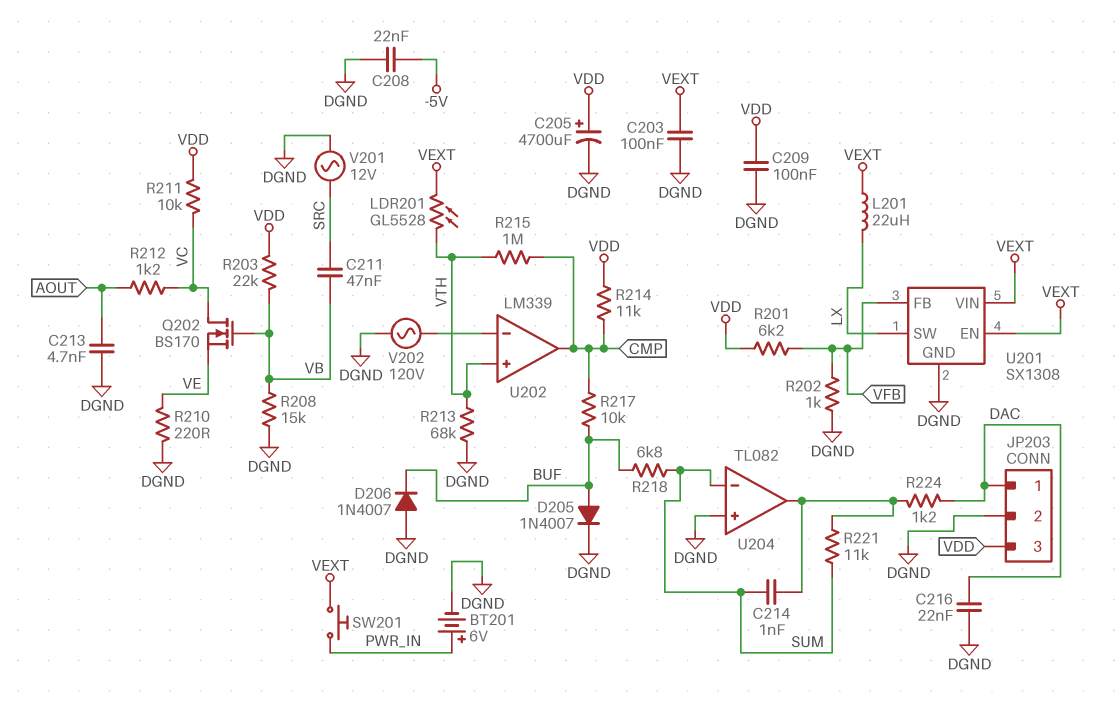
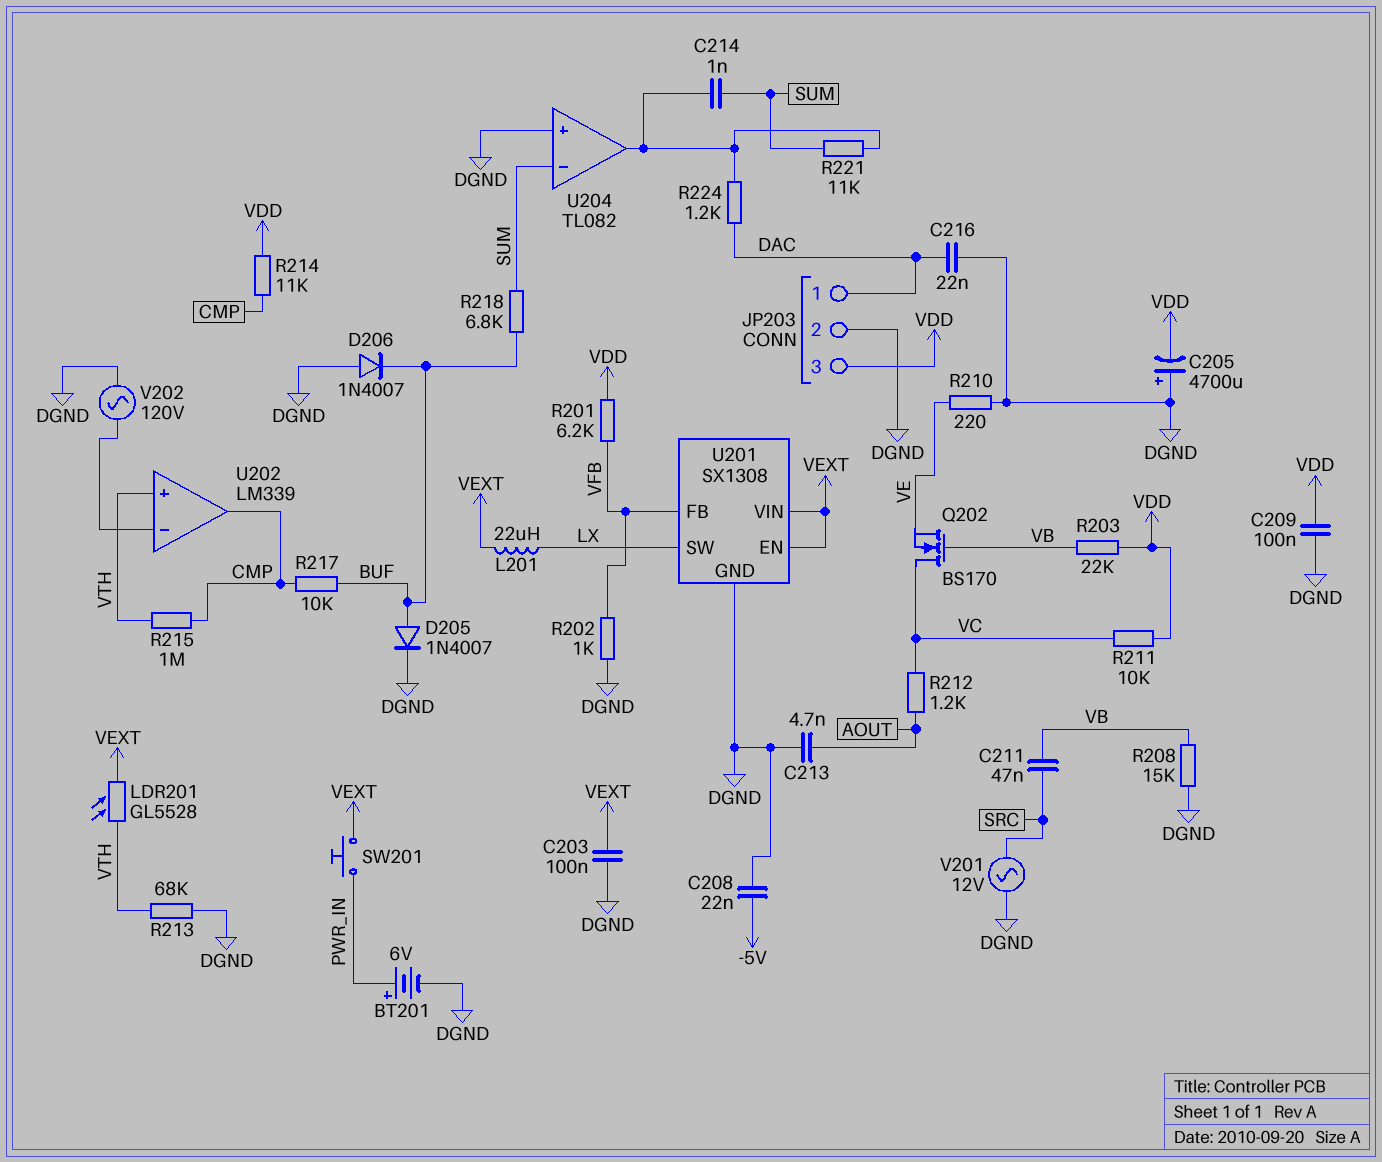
C205: 4700uF (plus VDD, minus DGND) -> 4700uF (plus DGND, minus VDD)

